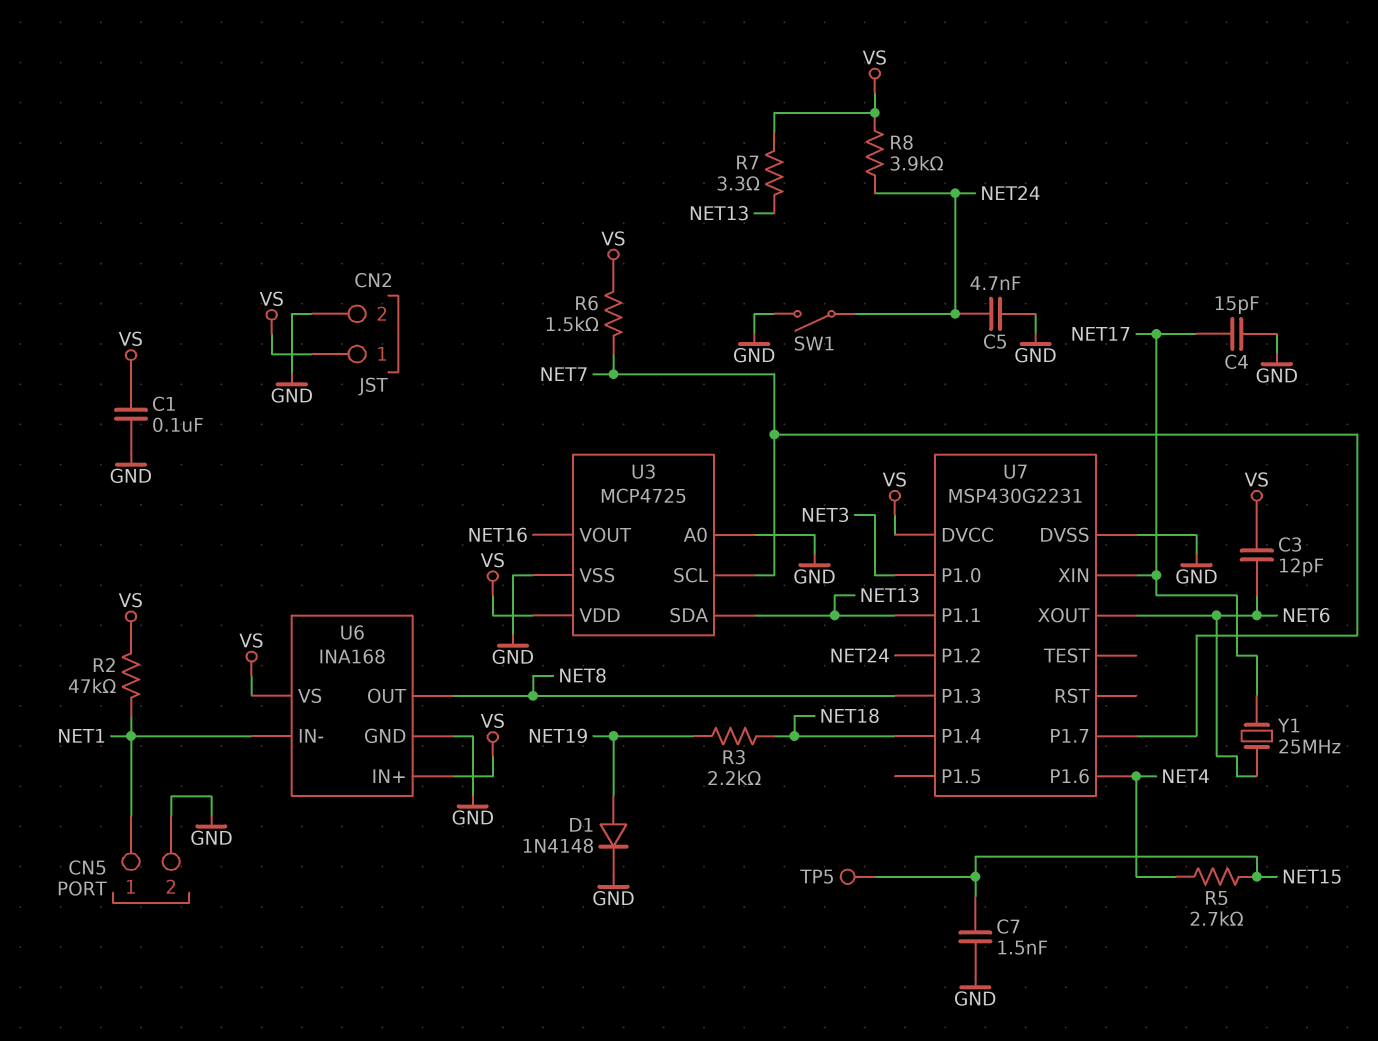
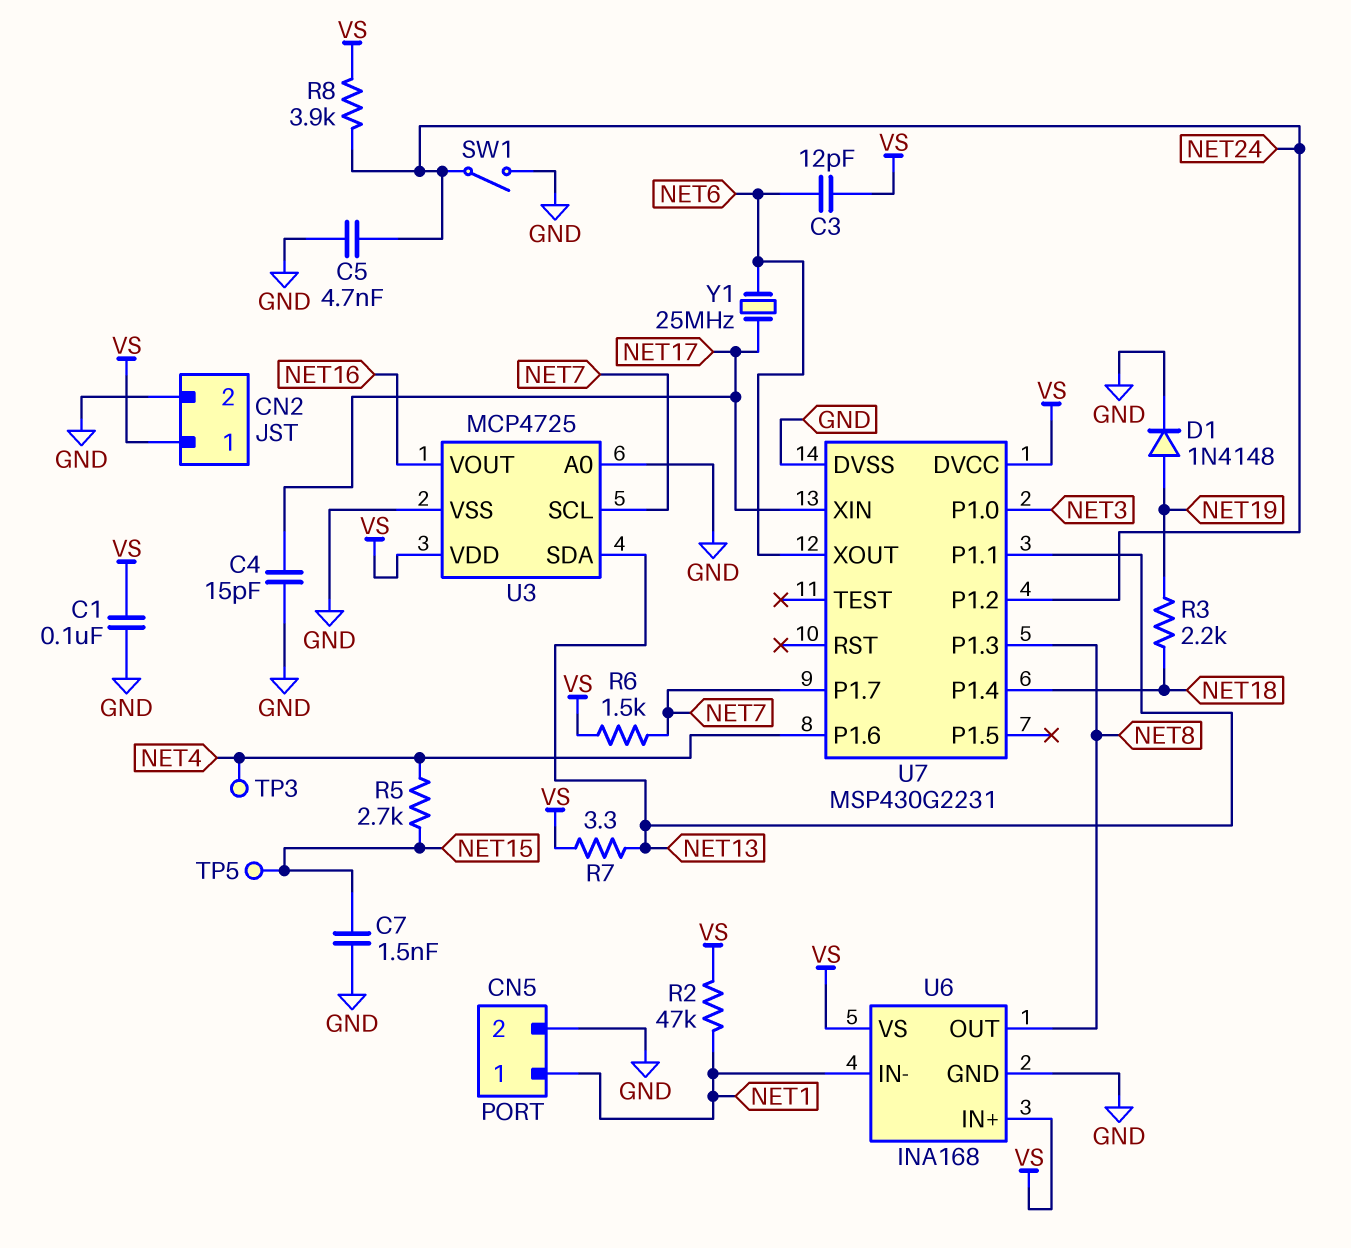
TP3: none -> test point (NET4)

